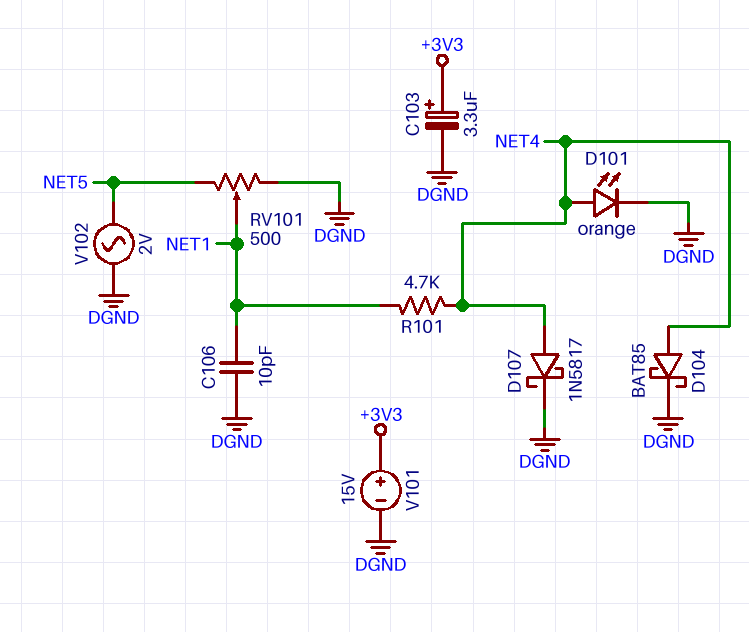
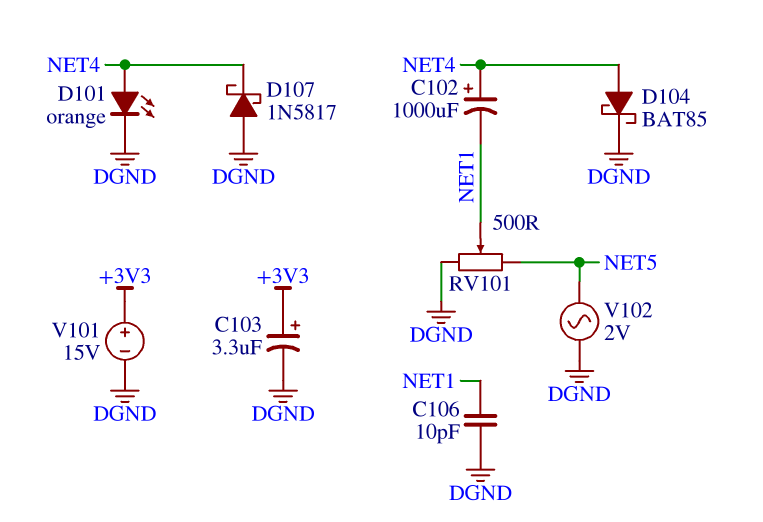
C102: none -> 1000uF (plus NET4, minus NET1)
D107: schottky 1N5817 (A NET4, K DGND) -> schottky 1N5817 (A DGND, K NET4)
R101: 4.7k (NET1, NET4) -> none

